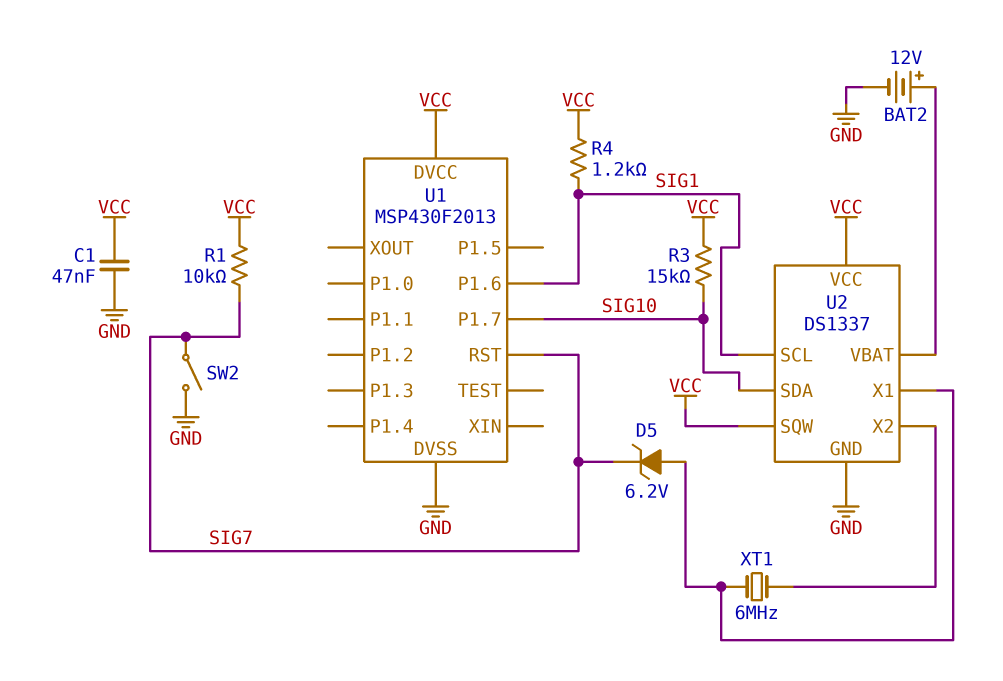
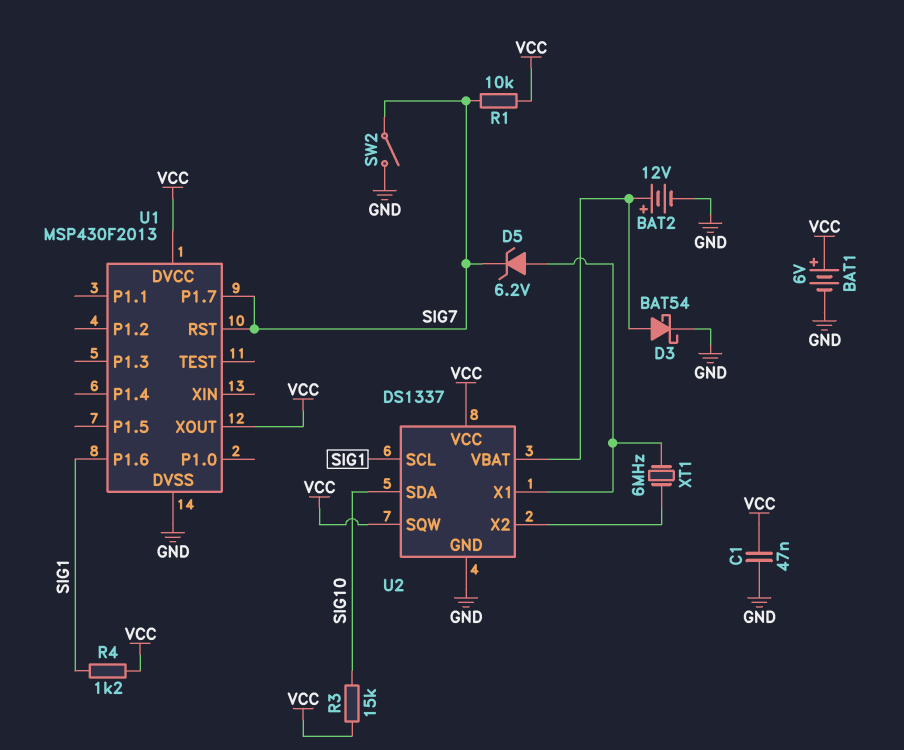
BAT1: none -> 6V (plus VCC, minus GND)
D3: none -> schottky BAT54 (A U2/VBAT, K GND)
U1 pin P1.7: SIG10 -> SIG7
U1 pin XOUT: none -> VCC

